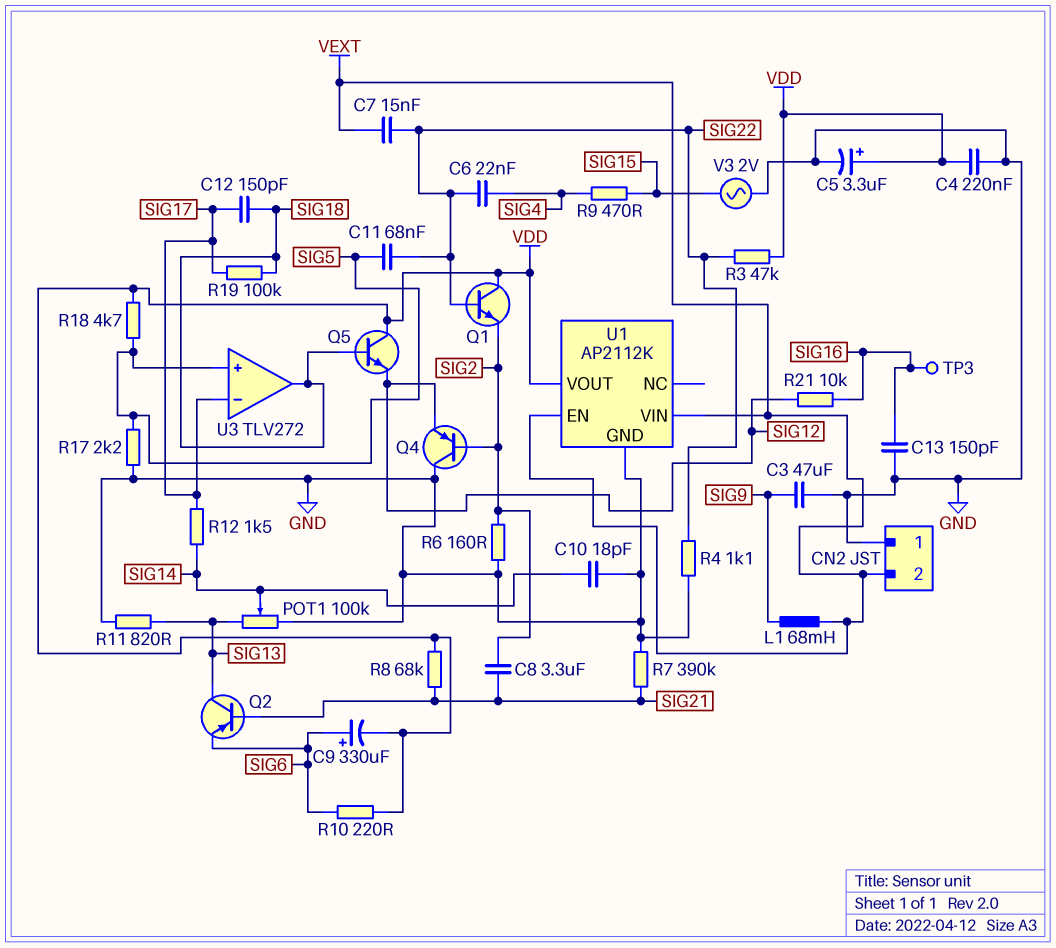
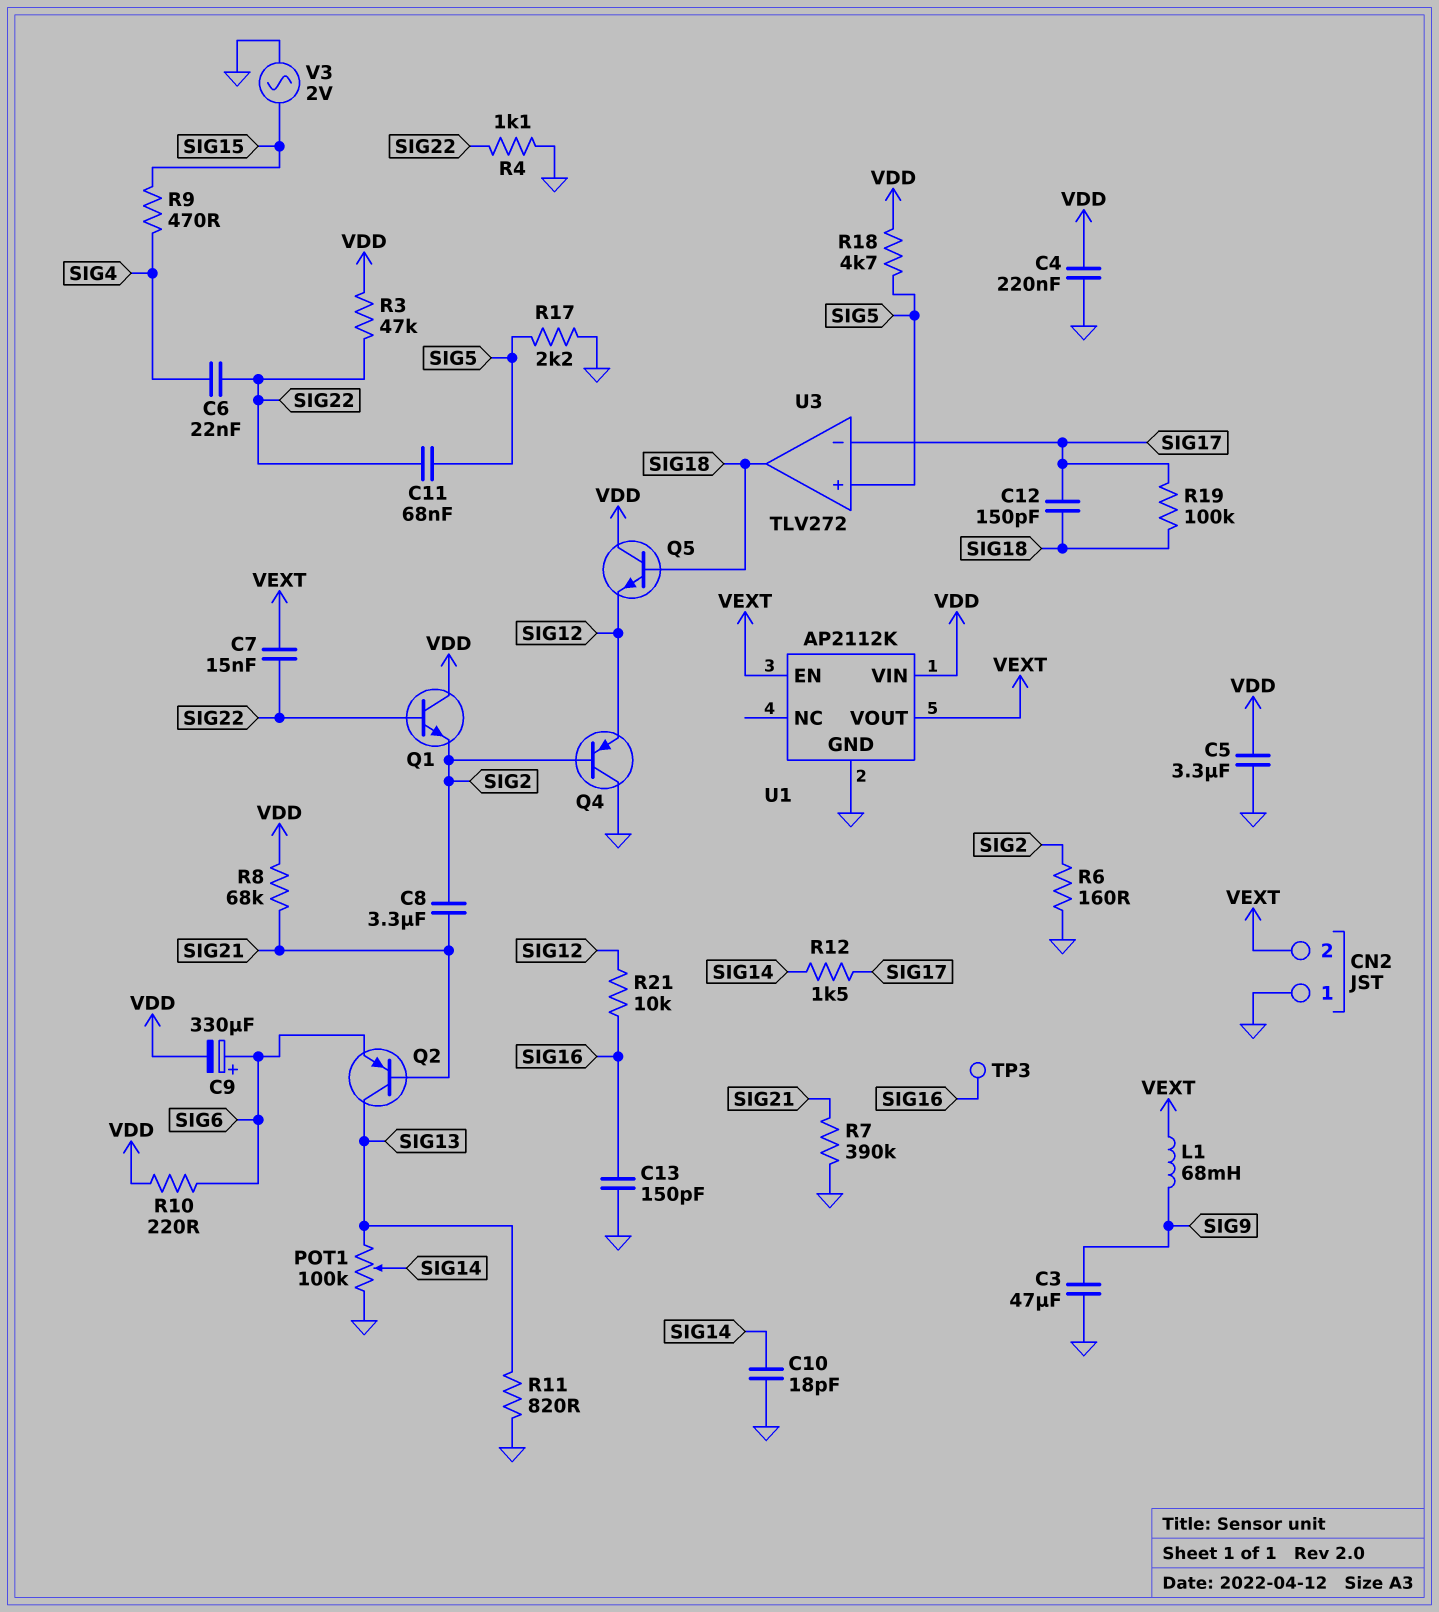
C5: 3.3uF (plus VDD, minus GND) -> 3.3uF (GND, VDD)
U1 pin VIN: VEXT -> VDD
U1 pin VOUT: VDD -> VEXT

